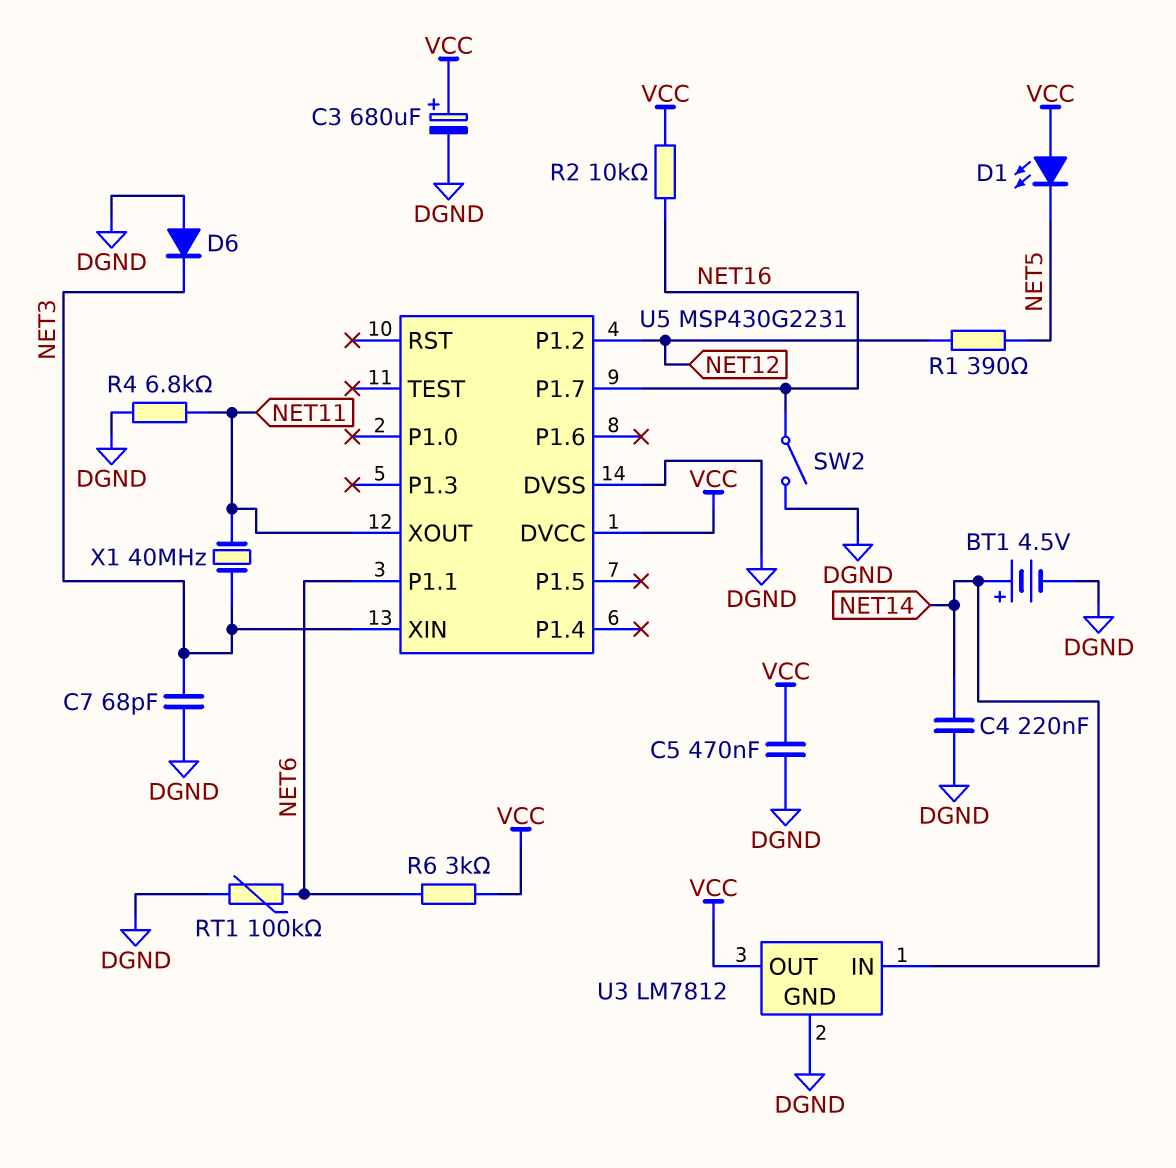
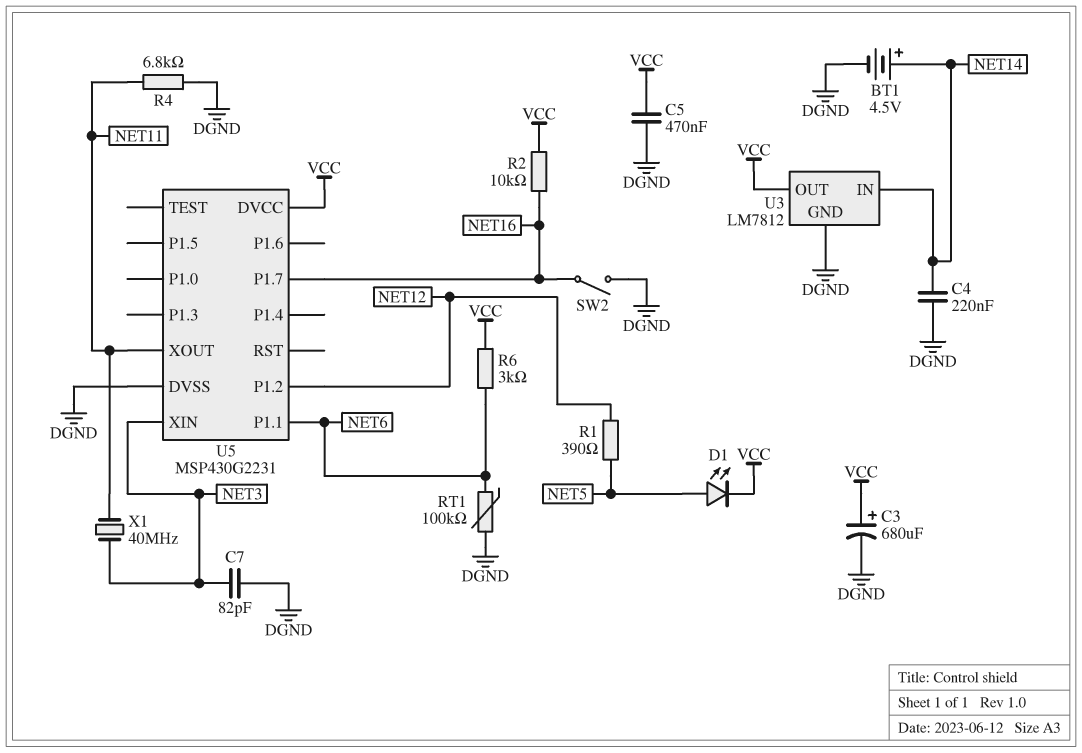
C7: 68pF (DGND, NET3) -> 82pF (DGND, NET3)
D1: LED (A VCC, K NET5) -> LED (A NET5, K VCC)
D6: diode (A DGND, K NET3) -> none

